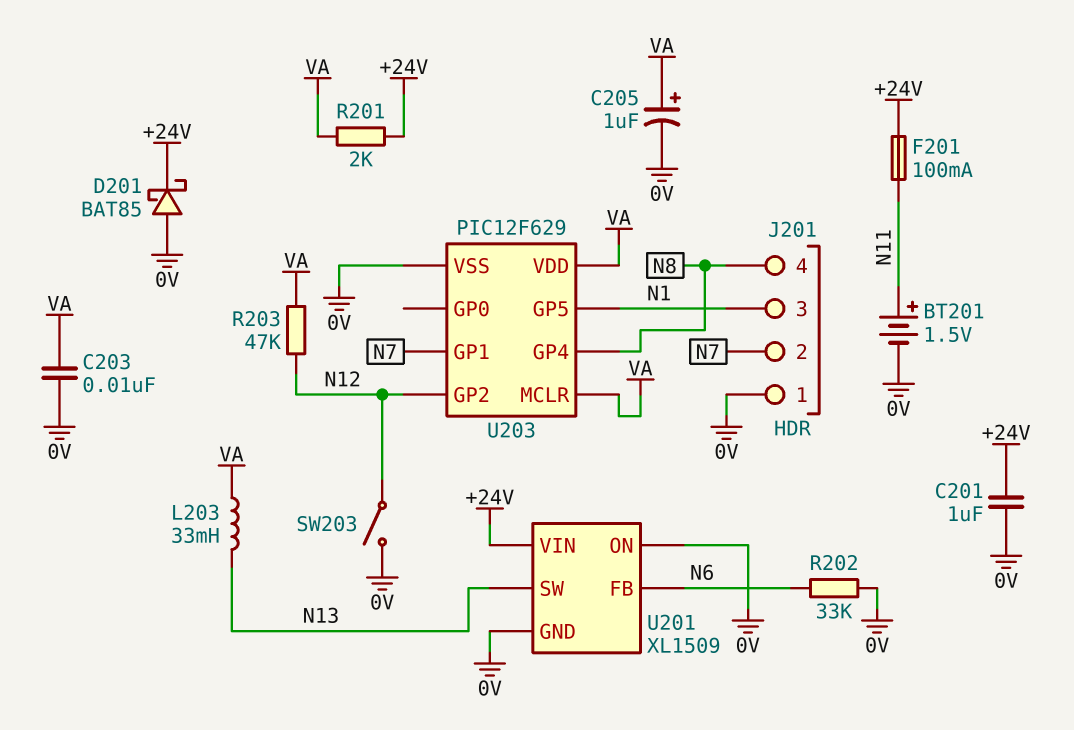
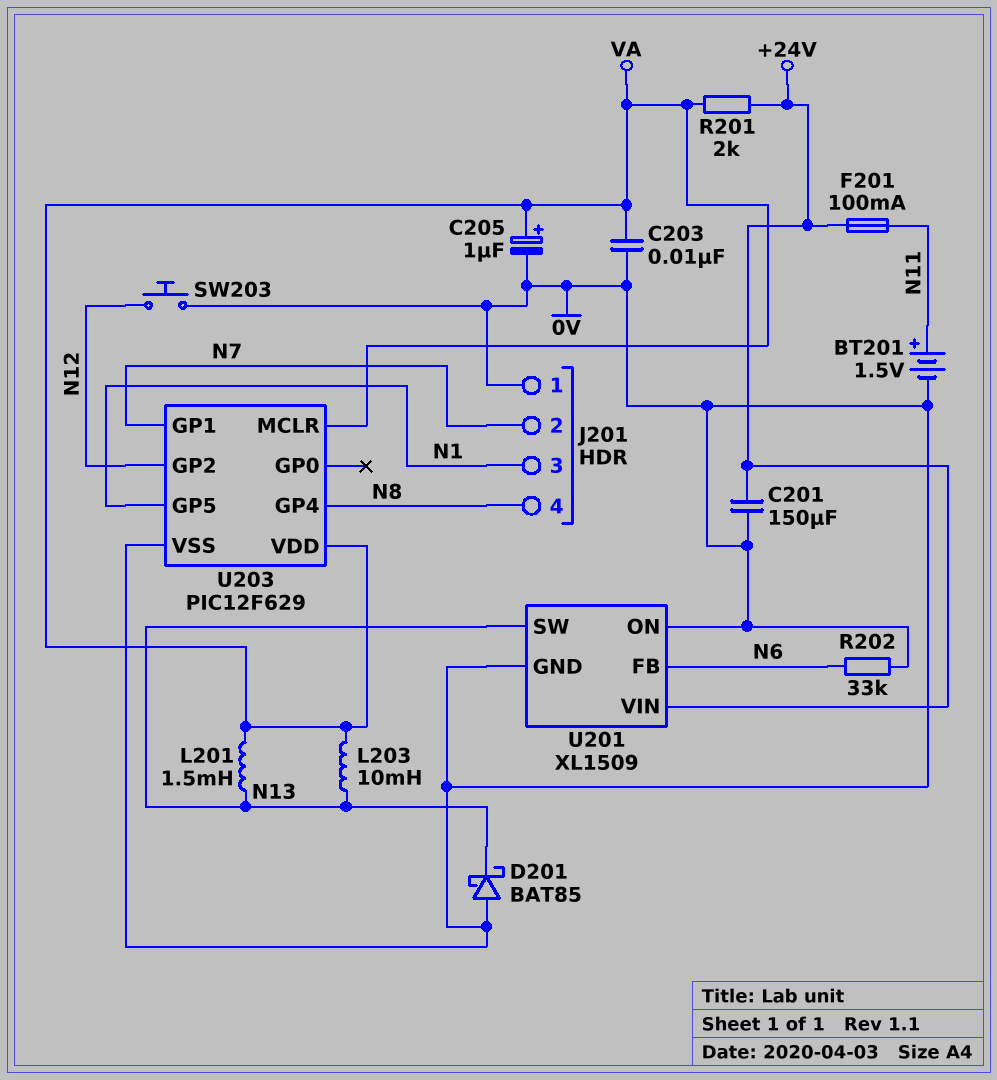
C201: 1uF (+24V, 0V) -> 150uF (+24V, 0V)
D201: schottky BAT85 (A 0V, K +24V) -> schottky BAT85 (A 0V, K N13)
L201: none -> 1.5mH (N13, VA)
L203: 33mH (N13, VA) -> 10mH (N13, VA)
R203: 47k (N12, VA) -> none
SW203: switch (0V, N12) -> button (0V, N12)

